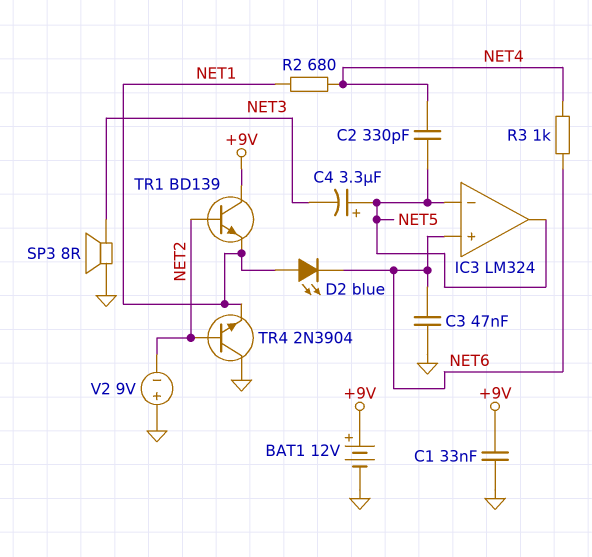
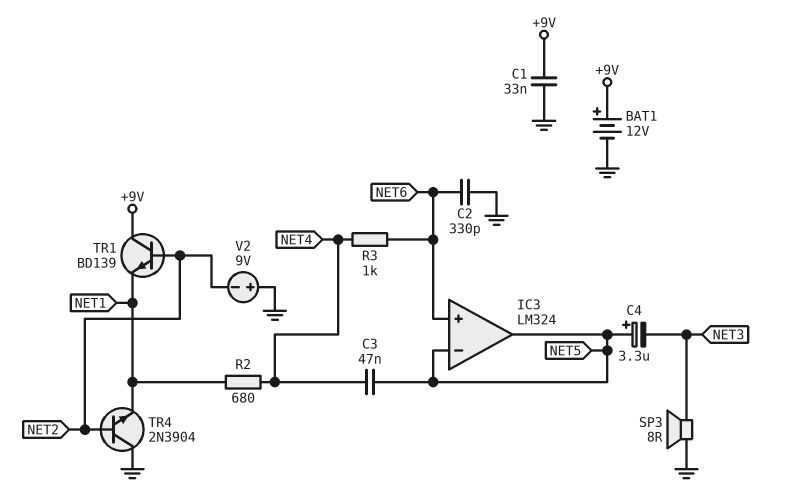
C2: 330pF (NET4, NET5) -> 330pF (GND, NET6)
C3: 47nF (GND, NET6) -> 47nF (NET4, NET5)
D2: LED blue (A NET1, K NET6) -> none

